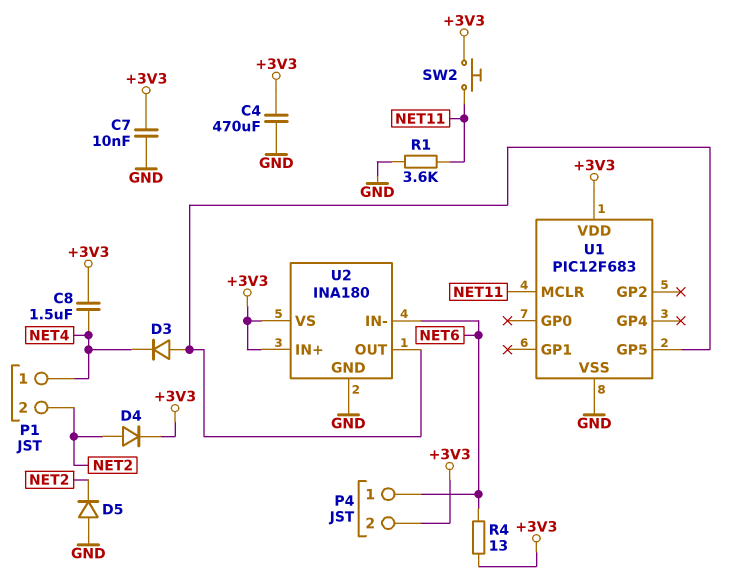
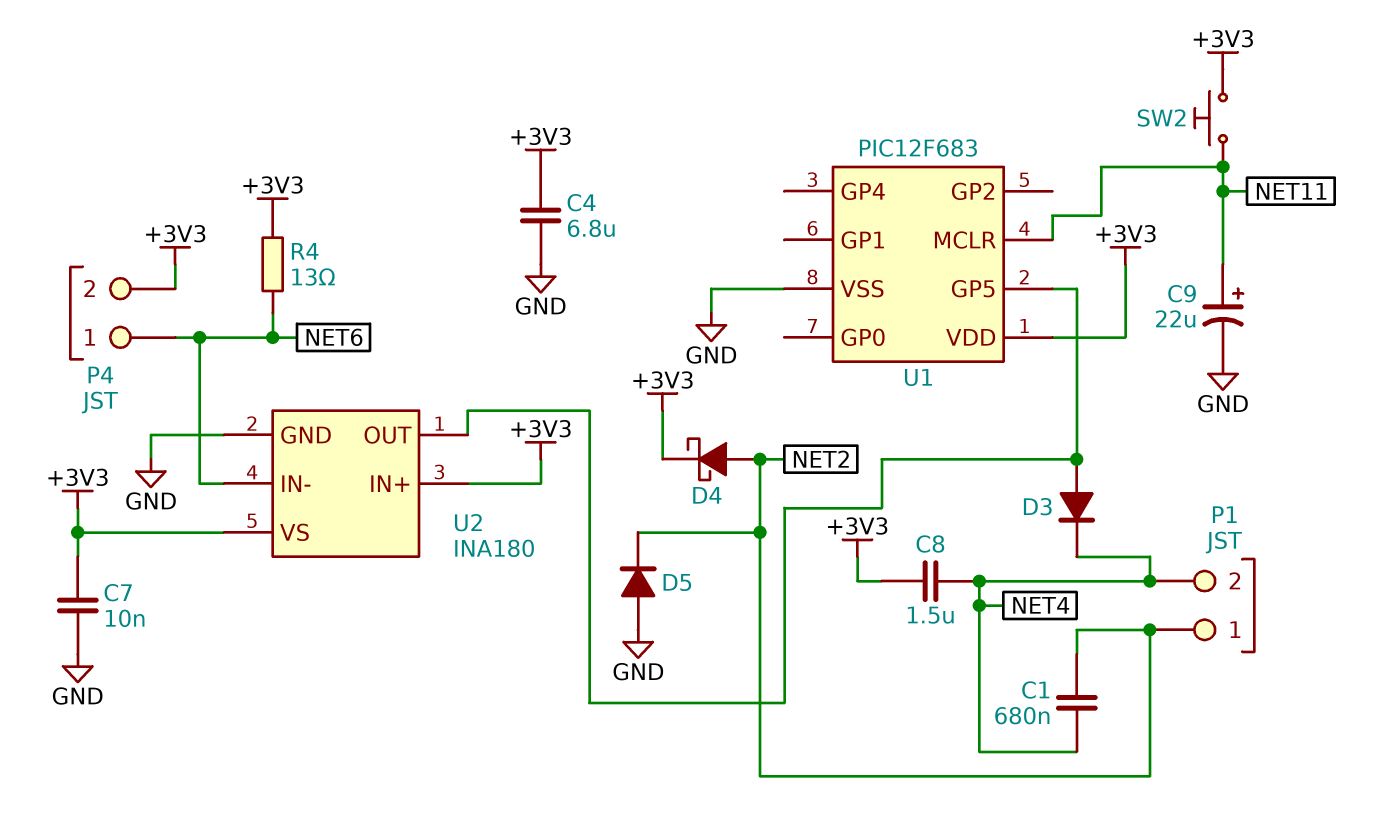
C1: none -> 680nF (NET2, NET4)
C4: 470uF (+3V3, GND) -> 6.8uF (+3V3, GND)
C9: none -> 22uF (plus NET11, minus GND)
D4: diode (A NET2, K +3V3) -> schottky (A NET2, K +3V3)
P1 pin 1: NET4 -> NET2
P1 pin 2: NET2 -> NET4
R1: 3.6k (GND, NET11) -> none

